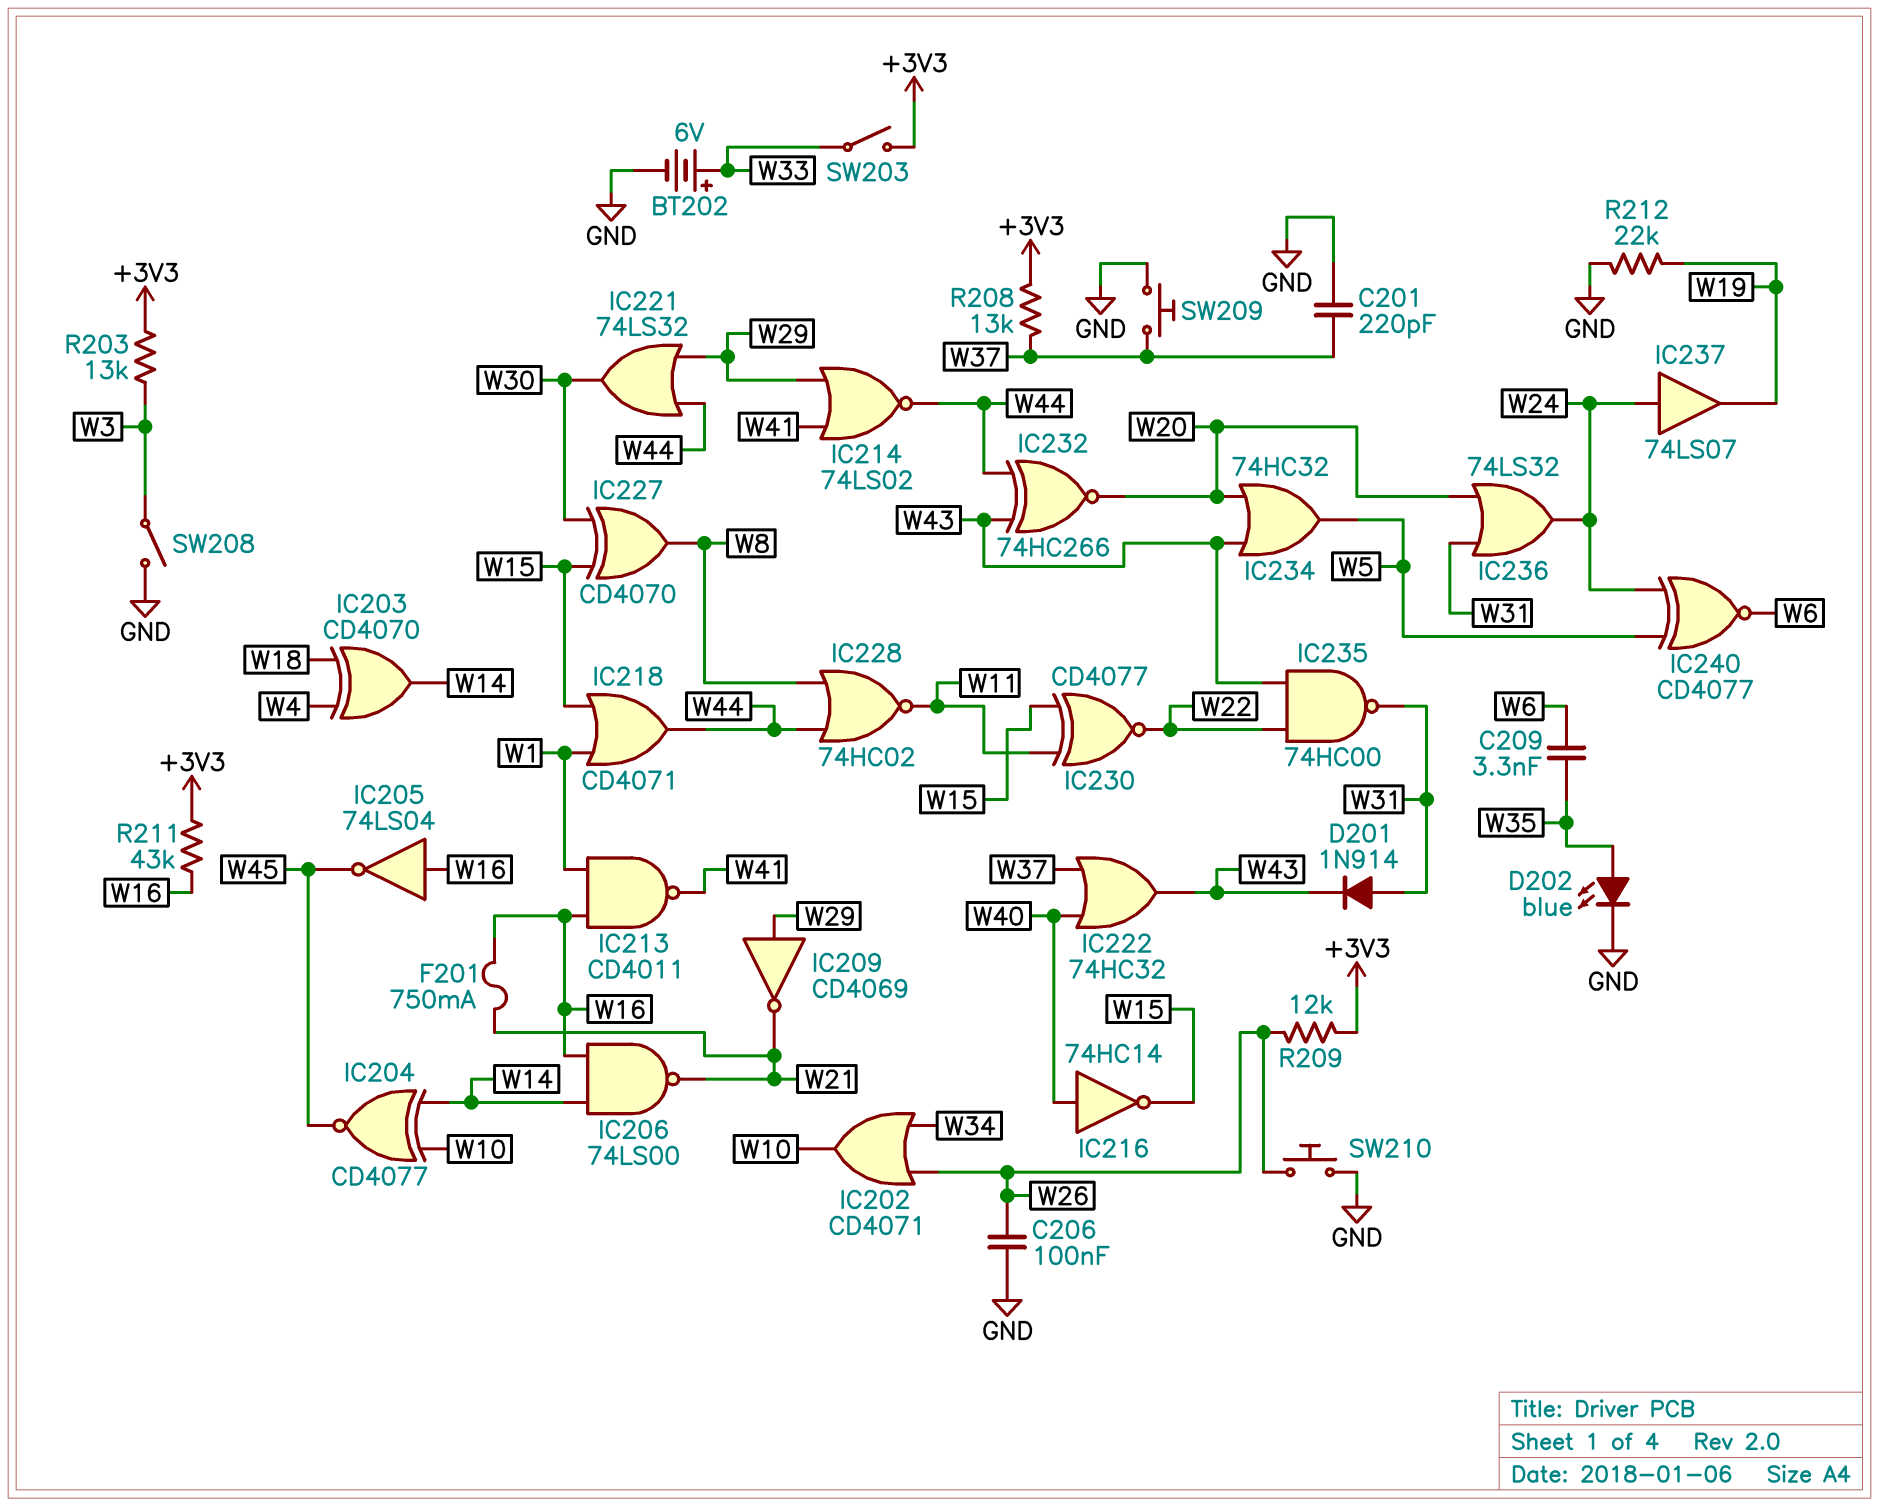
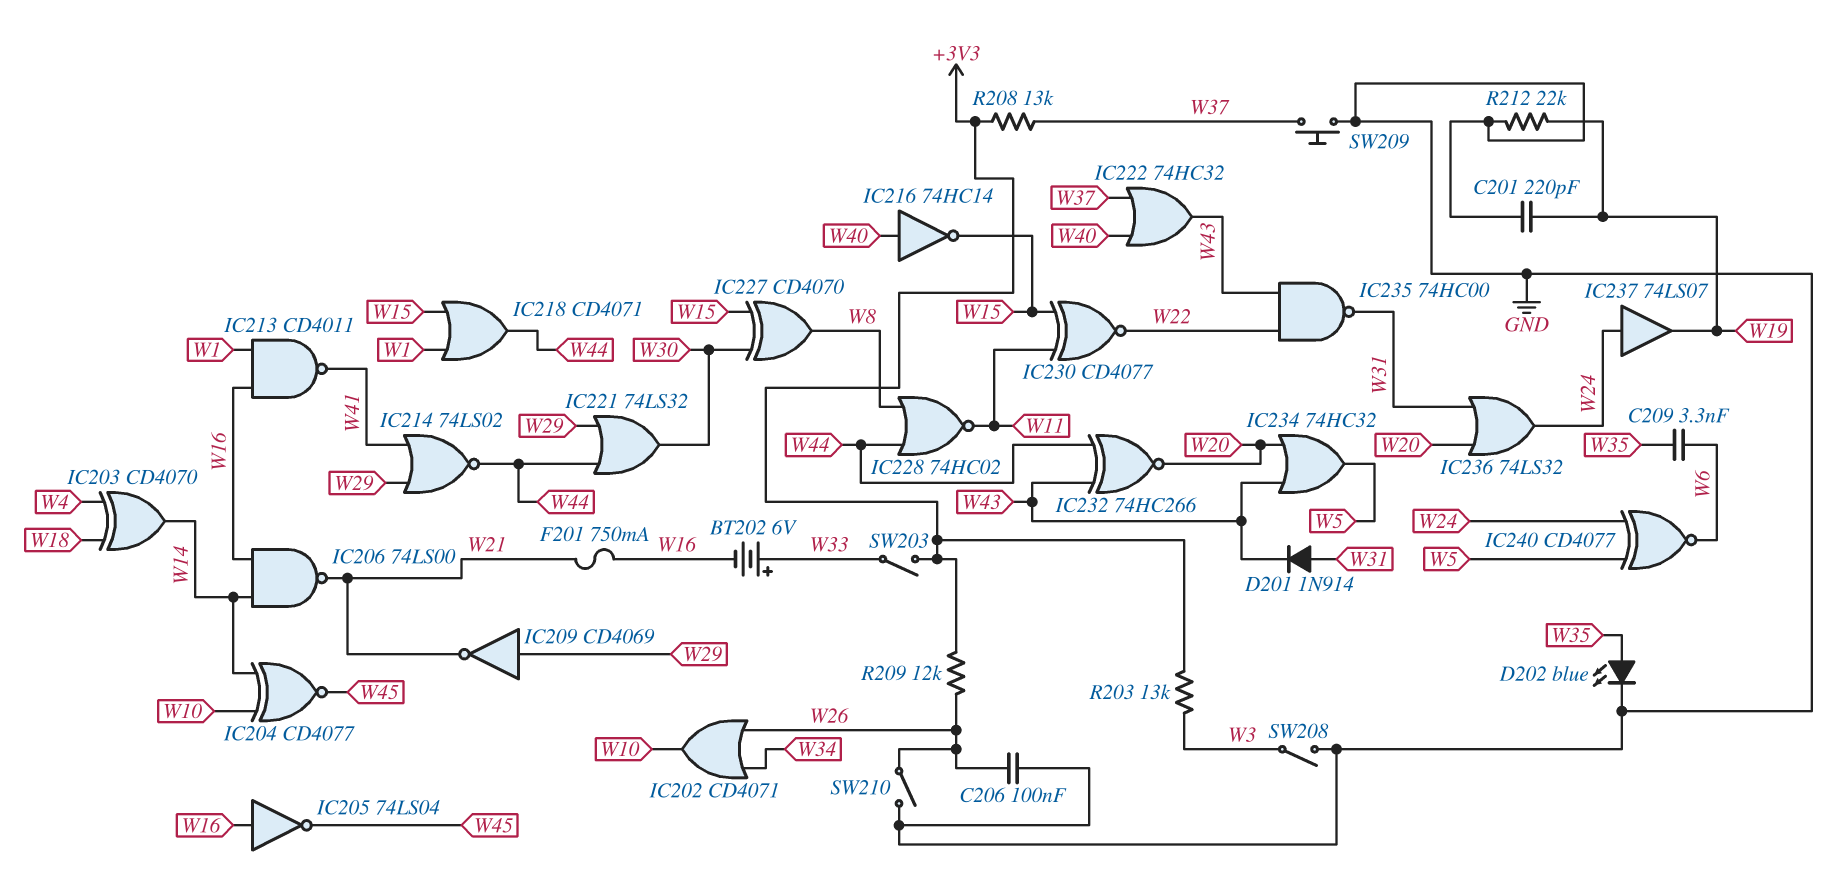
BT202: 6V (plus W33, minus GND) -> 6V (plus W33, minus W16)
C201: 220pF (GND, W37) -> 220pF (GND, W19)
R211: 43k (+3V3, W16) -> none
SW210: button (GND, W26) -> switch (GND, W26)

